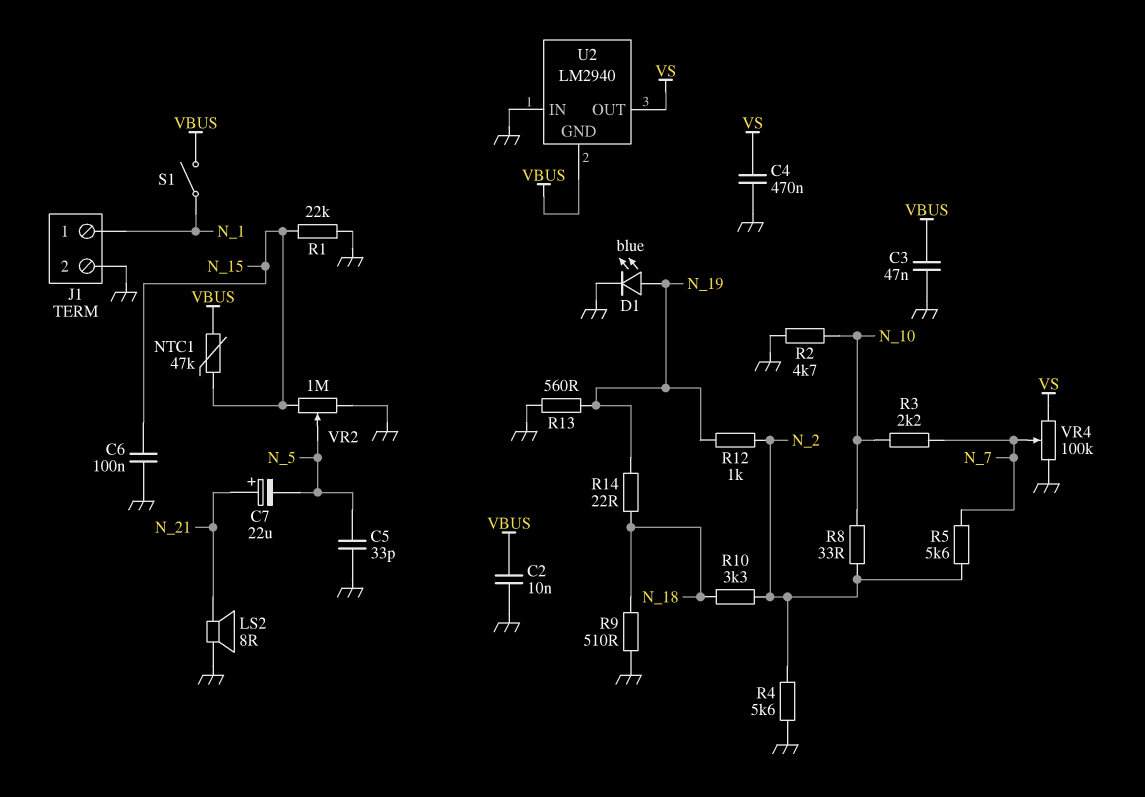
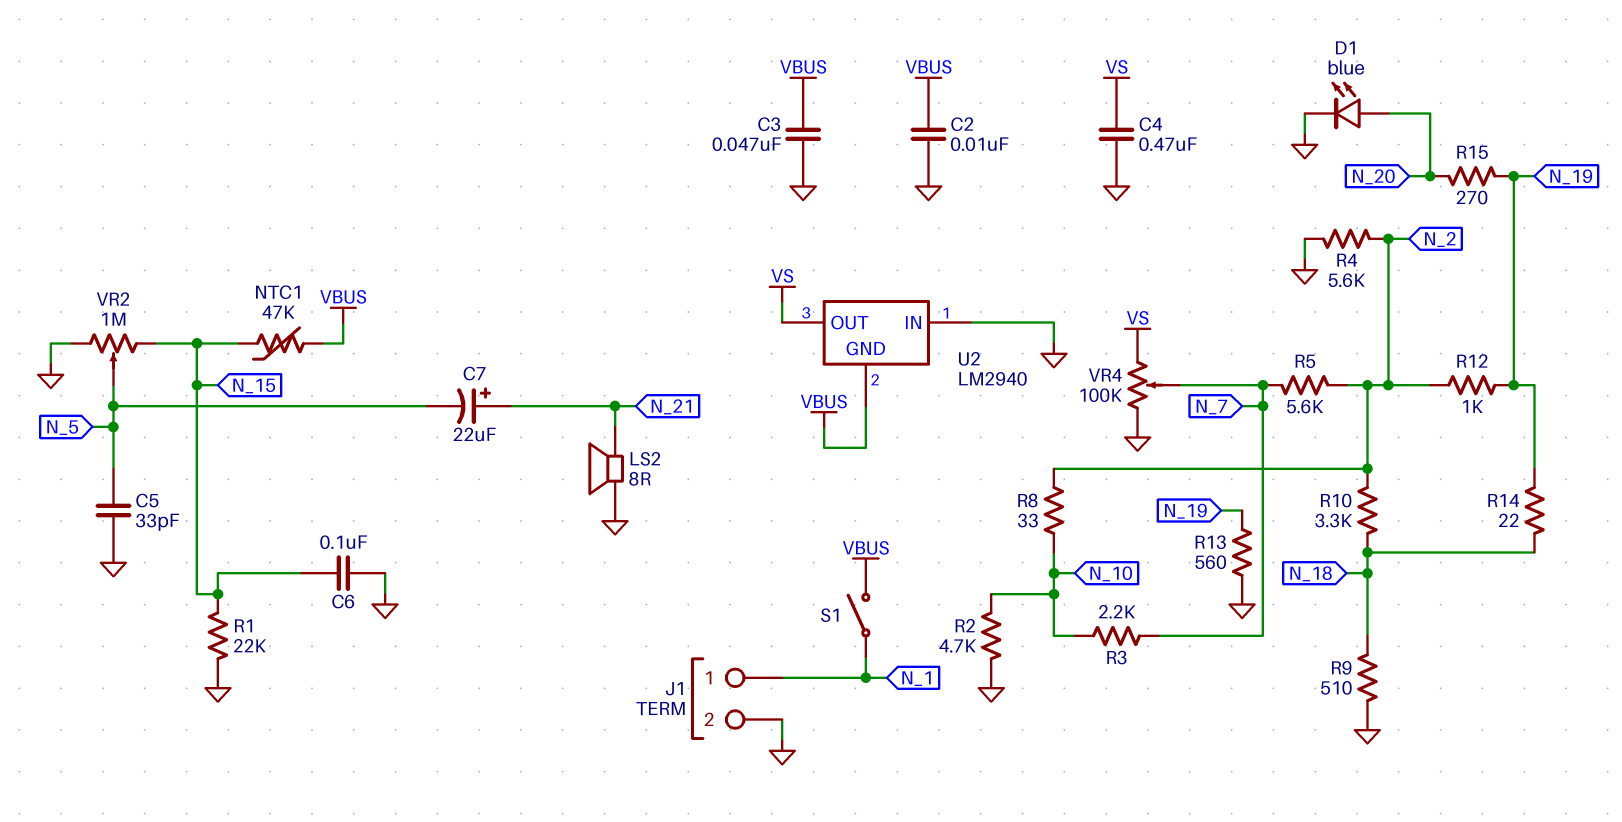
D1: LED blue (A N_19, K GND) -> LED blue (A N_20, K GND)
R15: none -> 270 (N_19, N_20)

